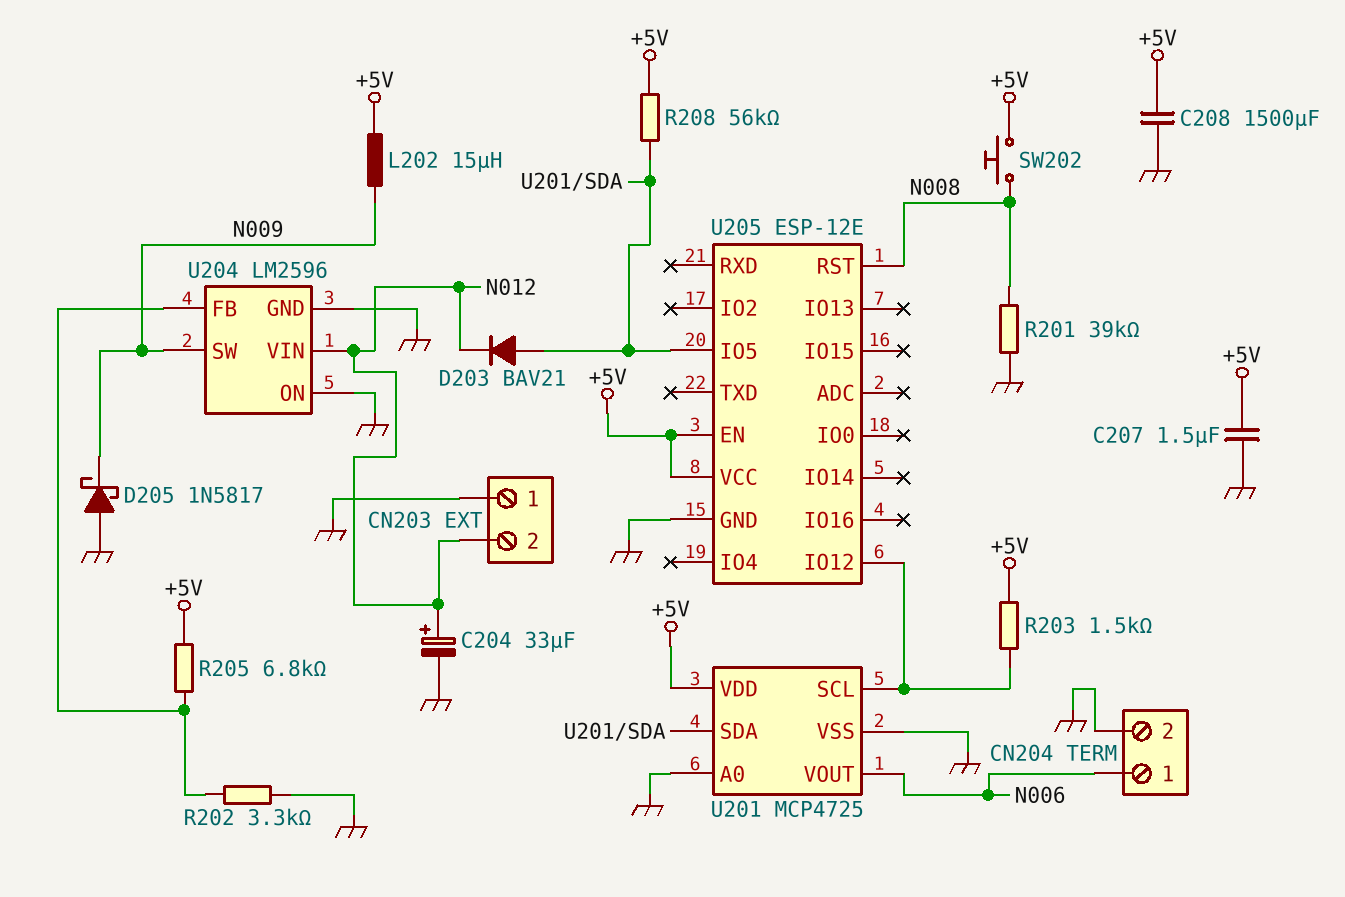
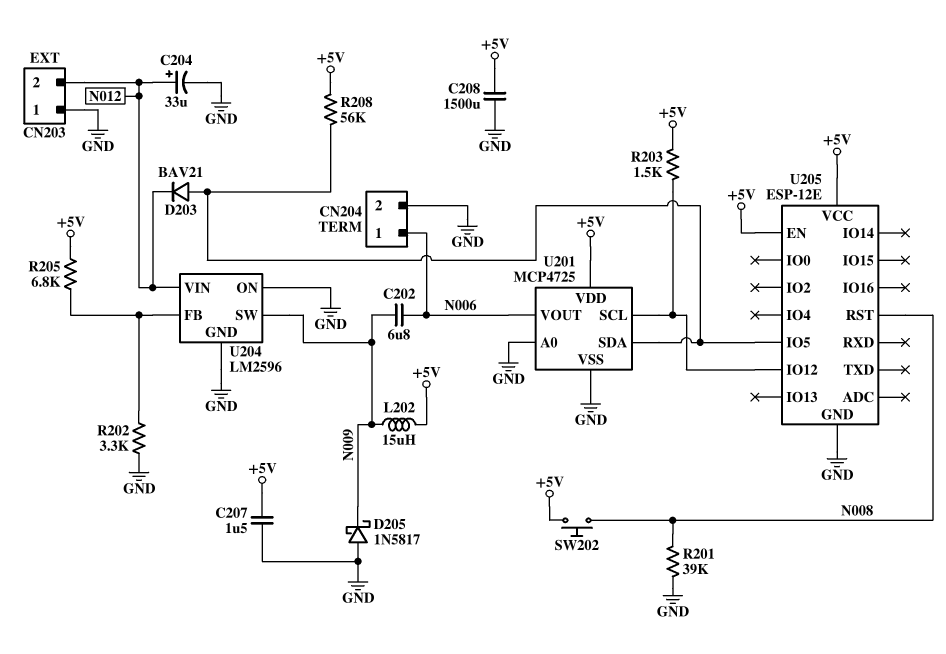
C202: none -> 6.8uF (N006, N009)

